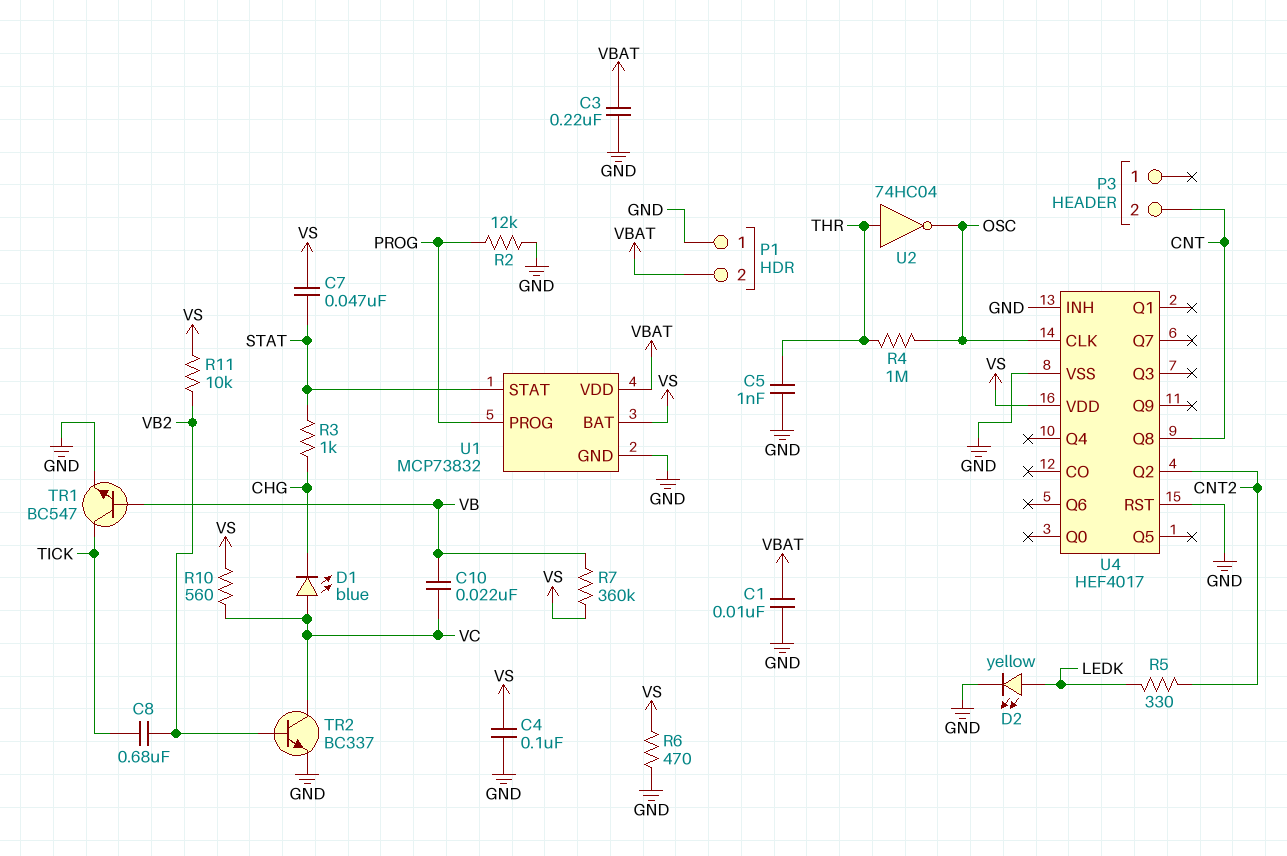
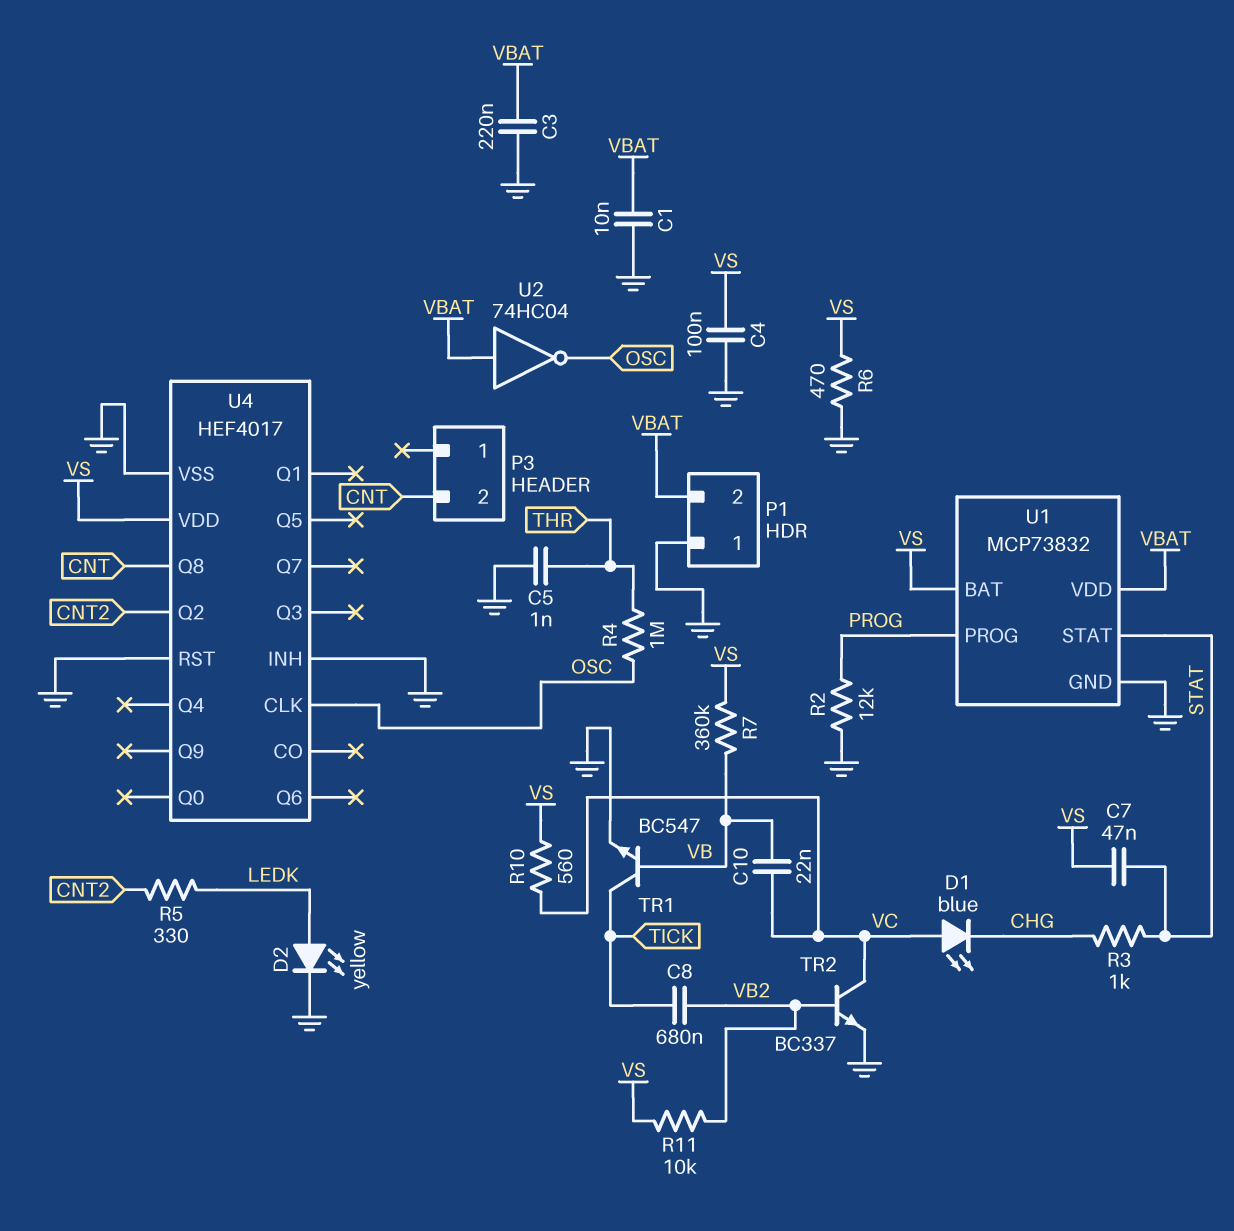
U2: NOT 74HC04 (in THR, out OSC) -> NOT 74HC04 (in VBAT, out OSC)

